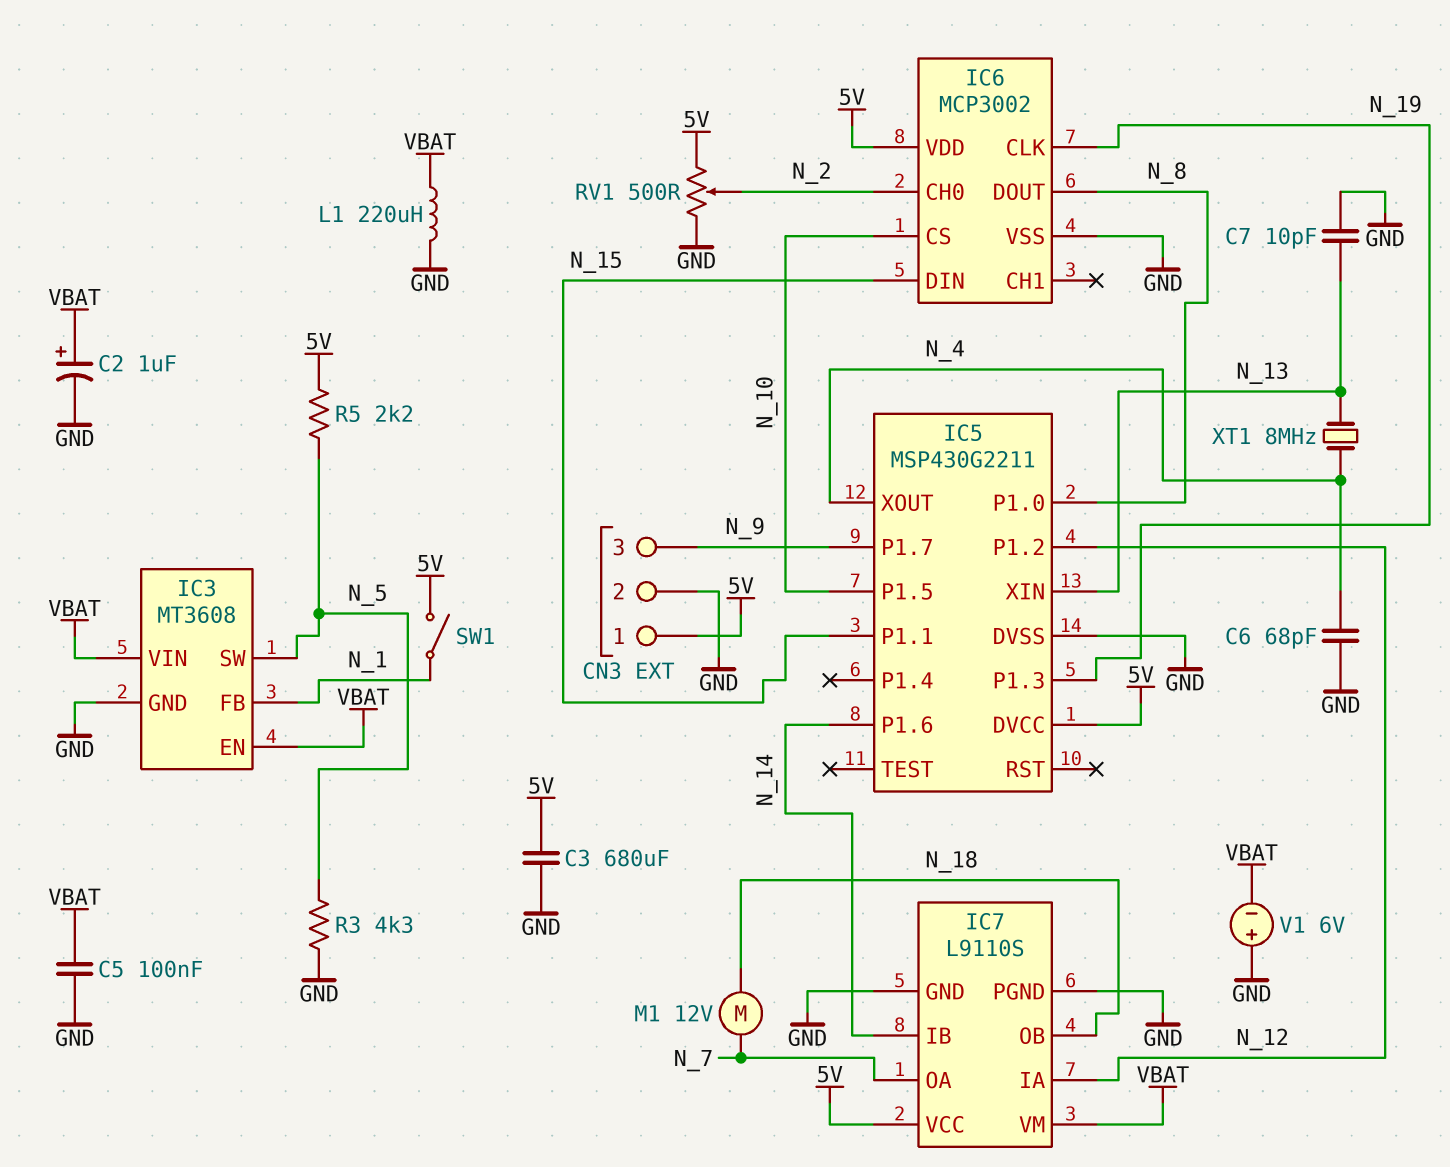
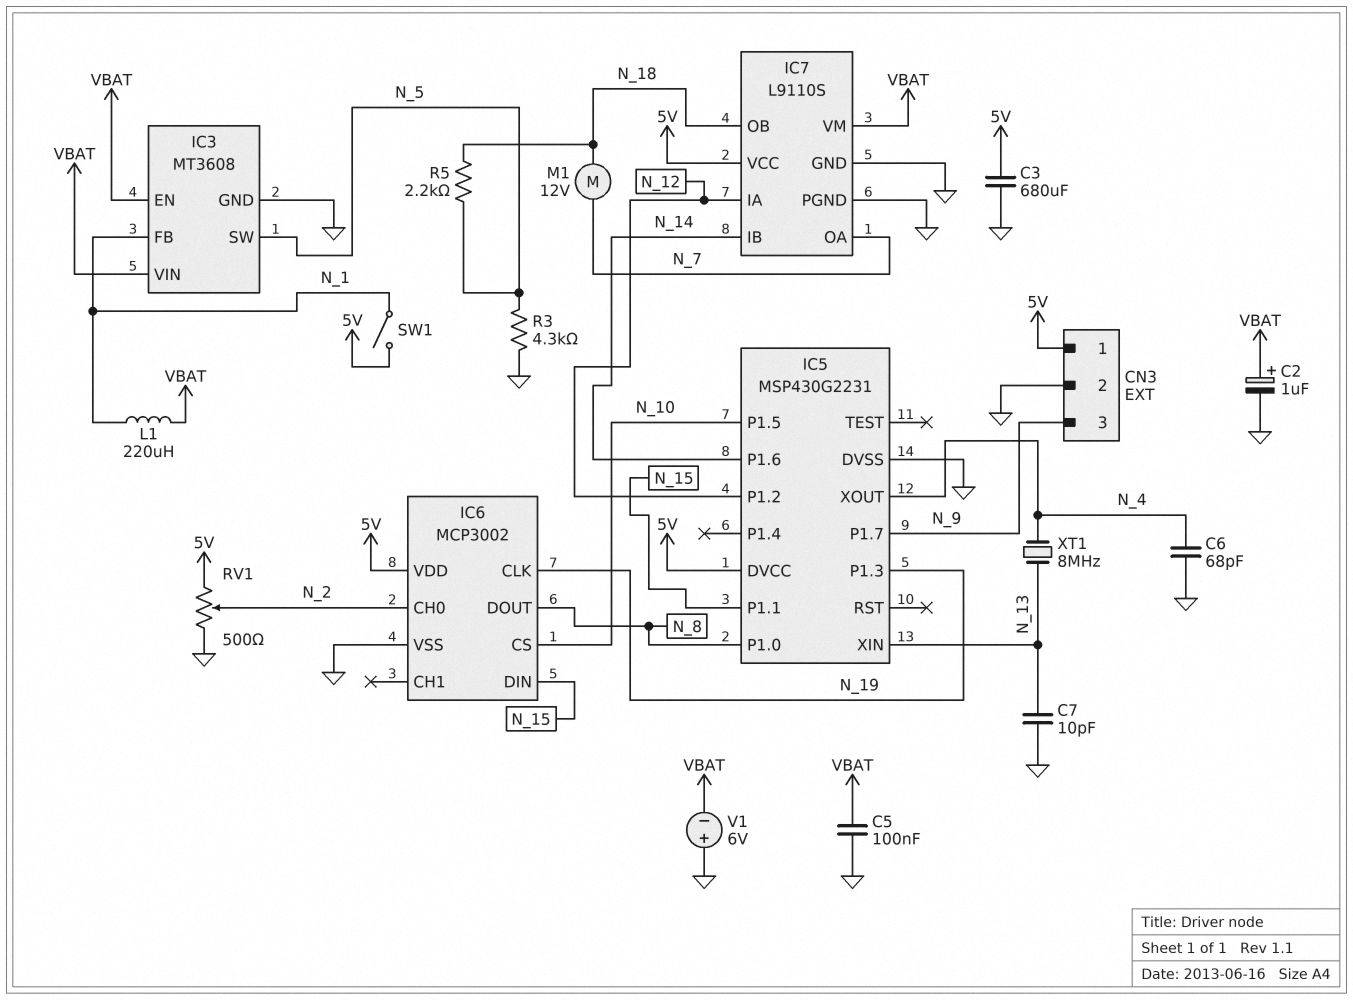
IC5: MSP430G2211 -> MSP430G2231
L1: 220uH (GND, VBAT) -> 220uH (N_1, VBAT)
R5: 2.2k (5V, N_5) -> 2.2k (N_5, N_18)

